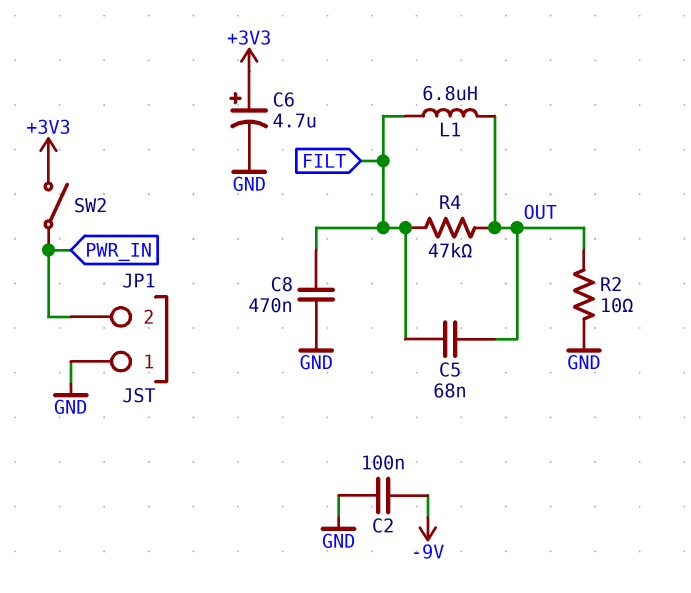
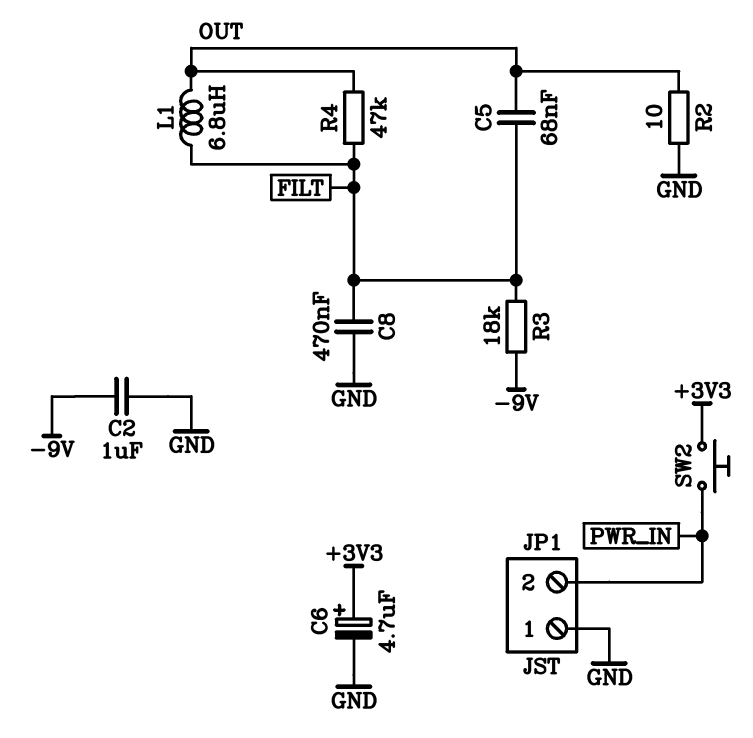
C2: 100nF (-9V, GND) -> 1uF (-9V, GND)
R3: none -> 18k (-9V, FILT)
SW2: switch (+3V3, PWR_IN) -> button (+3V3, PWR_IN)

